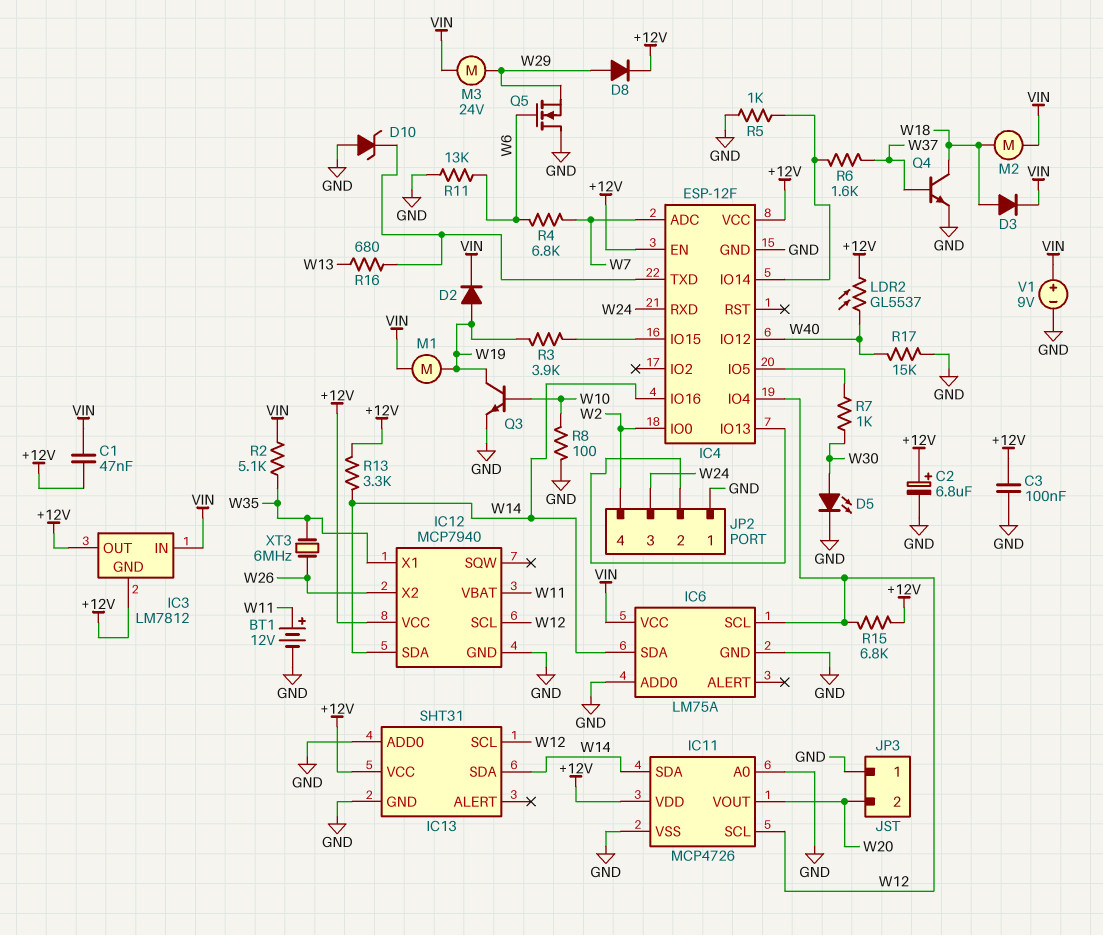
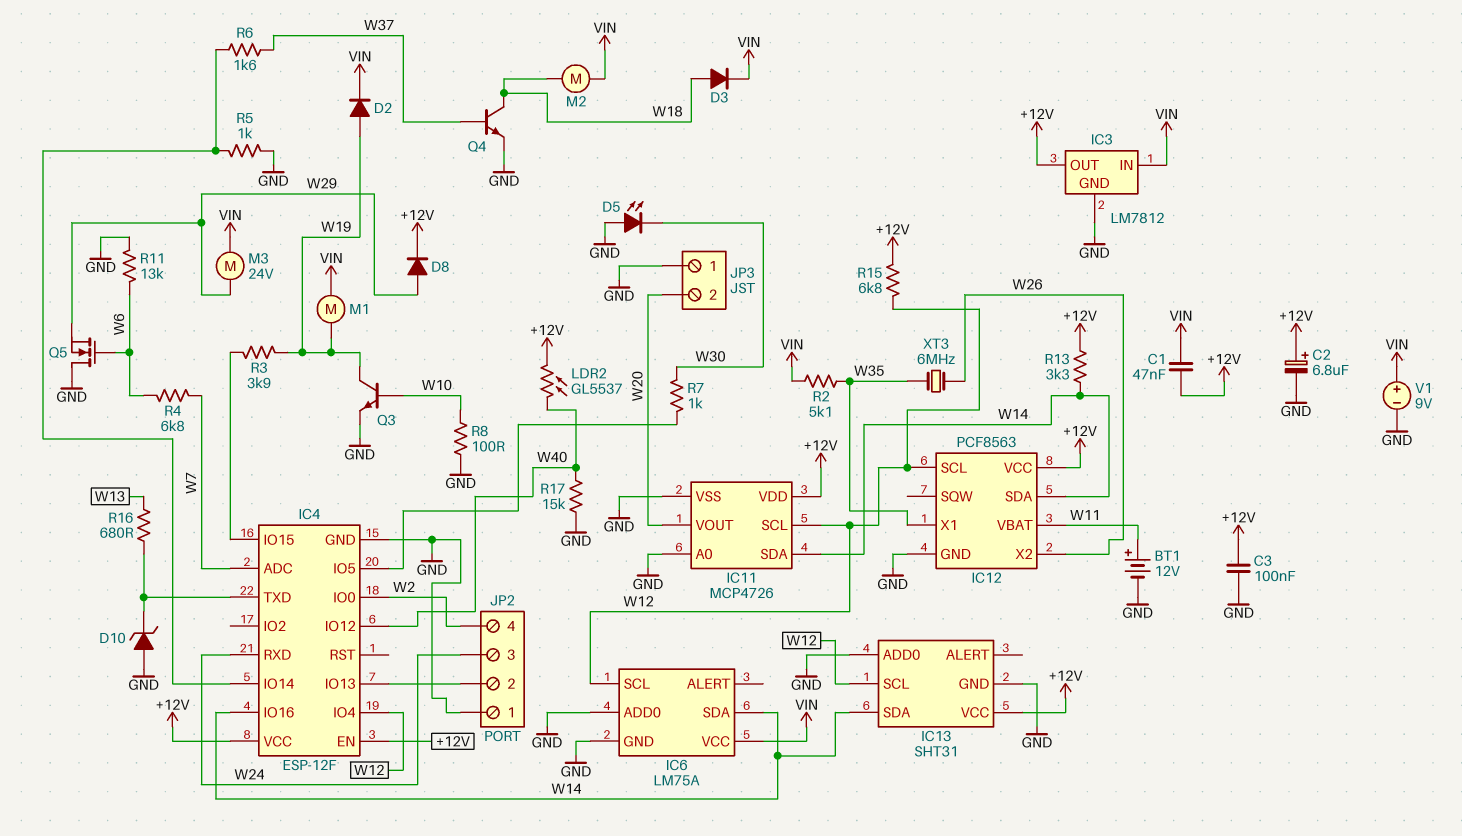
D5: LED (A W30, K GND) -> LED (A GND, K W30)
IC3 pin GND: +12V -> GND
IC12: MCP7940 -> PCF8563

